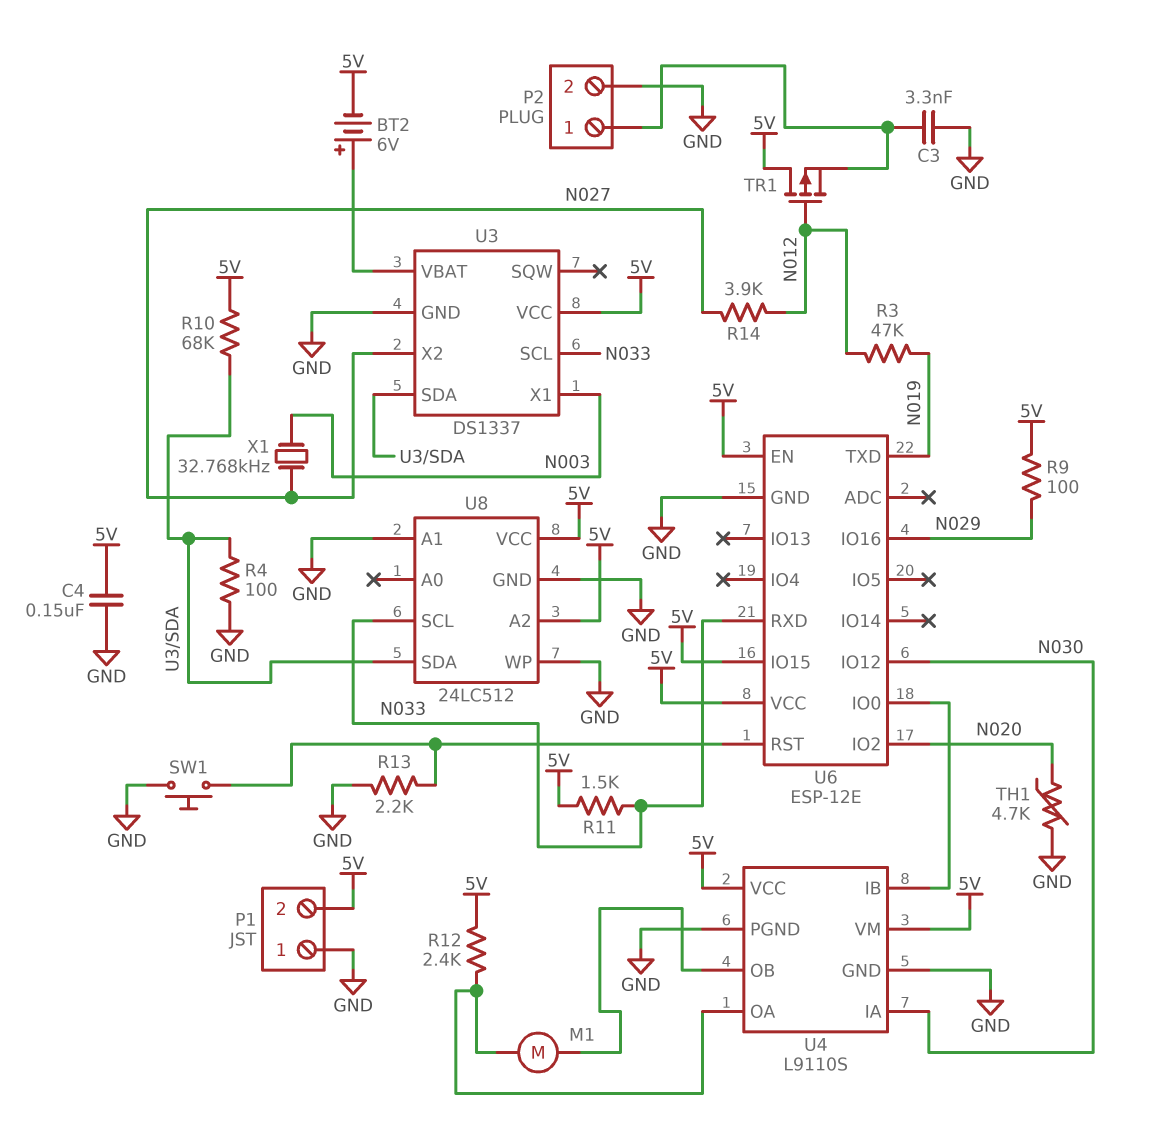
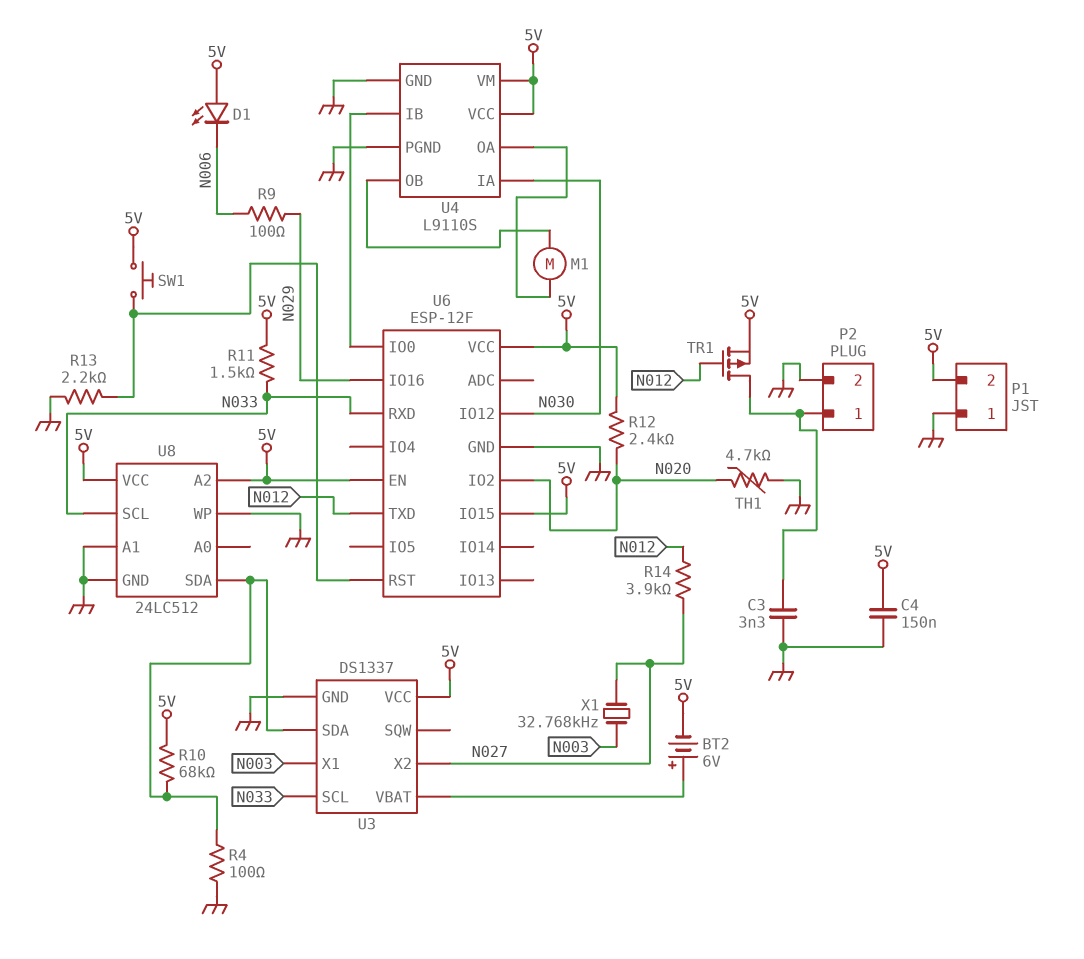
D1: none -> LED (A 5V, K N006)
R3: 47k (N012, N019) -> none
R9: 100 (5V, N029) -> 100 (N006, N029)
R12: 2.4k (5V, U4/OA) -> 2.4k (5V, N020)
SW1: button (GND, U6/RST) -> button (5V, U6/RST)
TR1: PMOS (G N012, D 5V, S P2/1) -> PMOS (G N012, D P2/1, S 5V)
U6: ESP-12E -> ESP-12F
U6 pin TXD: N019 -> N012

